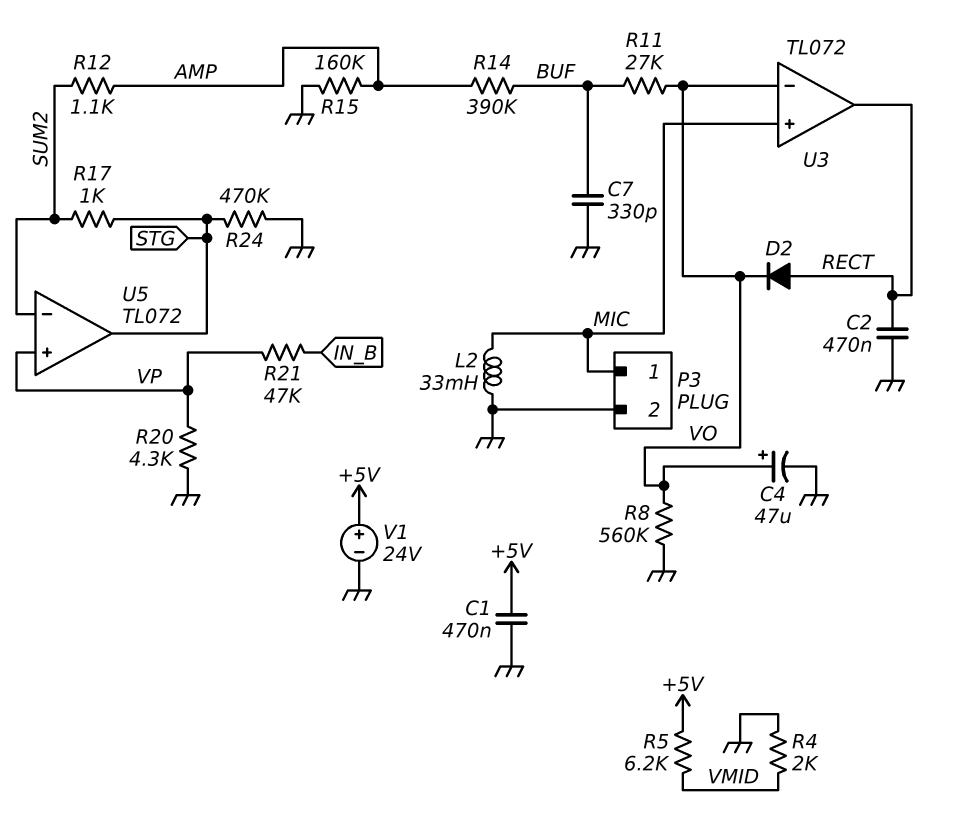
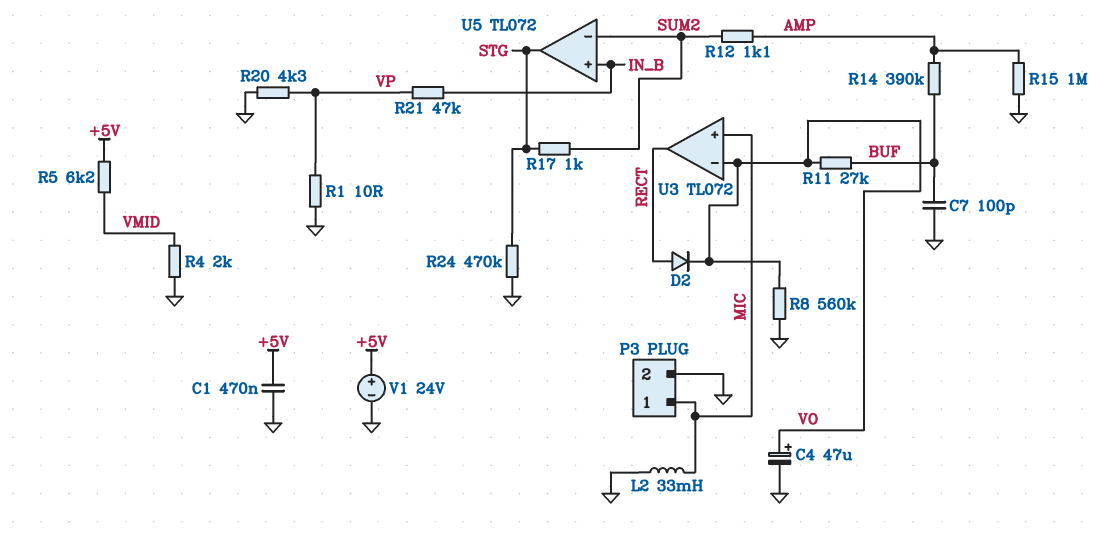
C2: 470nF (GND, RECT) -> none
C7: 330pF (BUF, GND) -> 100pF (BUF, GND)
R1: none -> 10 (GND, VP)
R15: 160k (AMP, GND) -> 1M (AMP, GND)
U5 pin in+: VP -> IN_B

